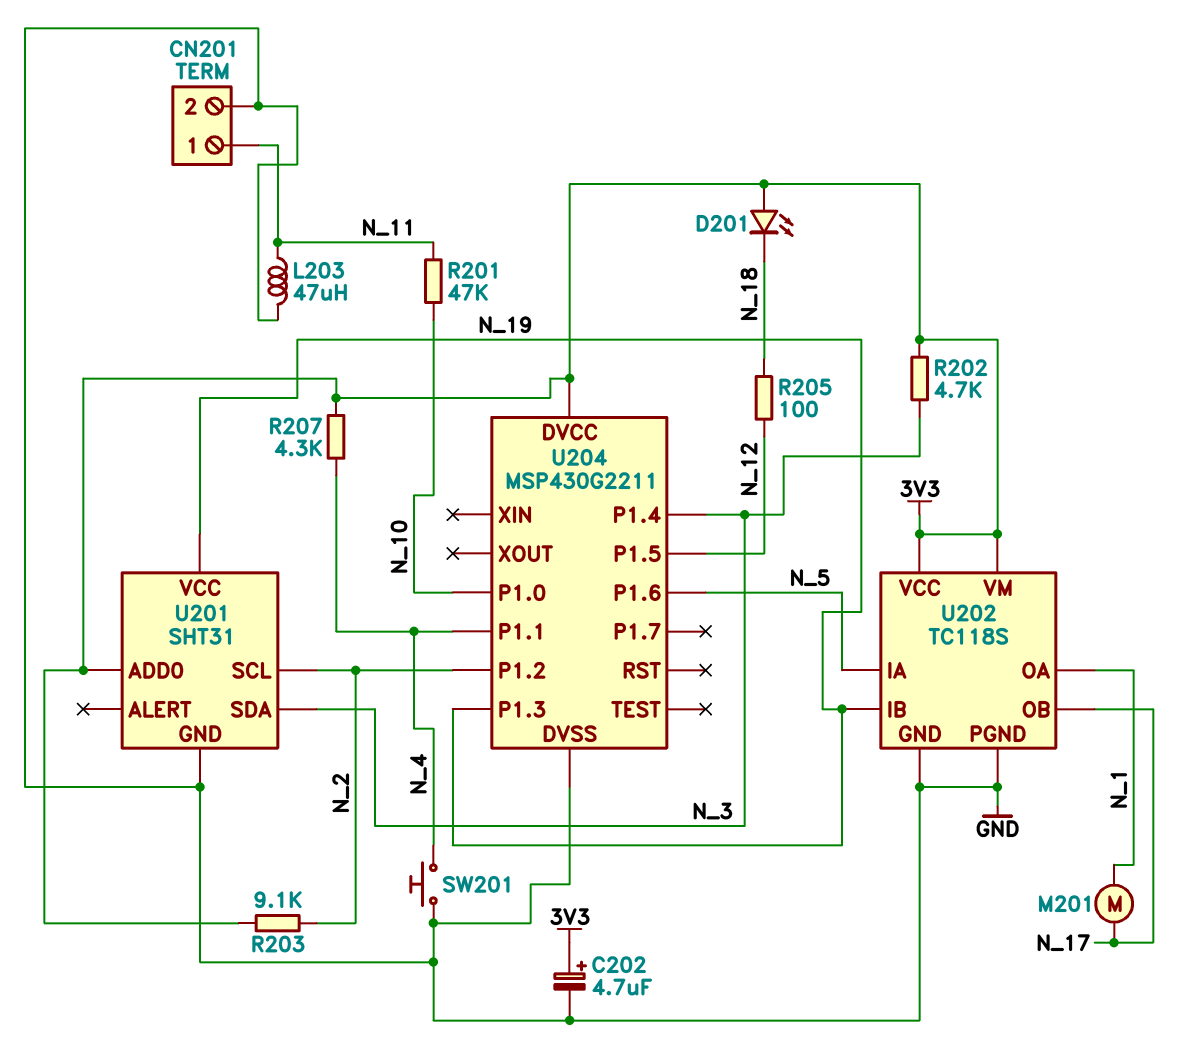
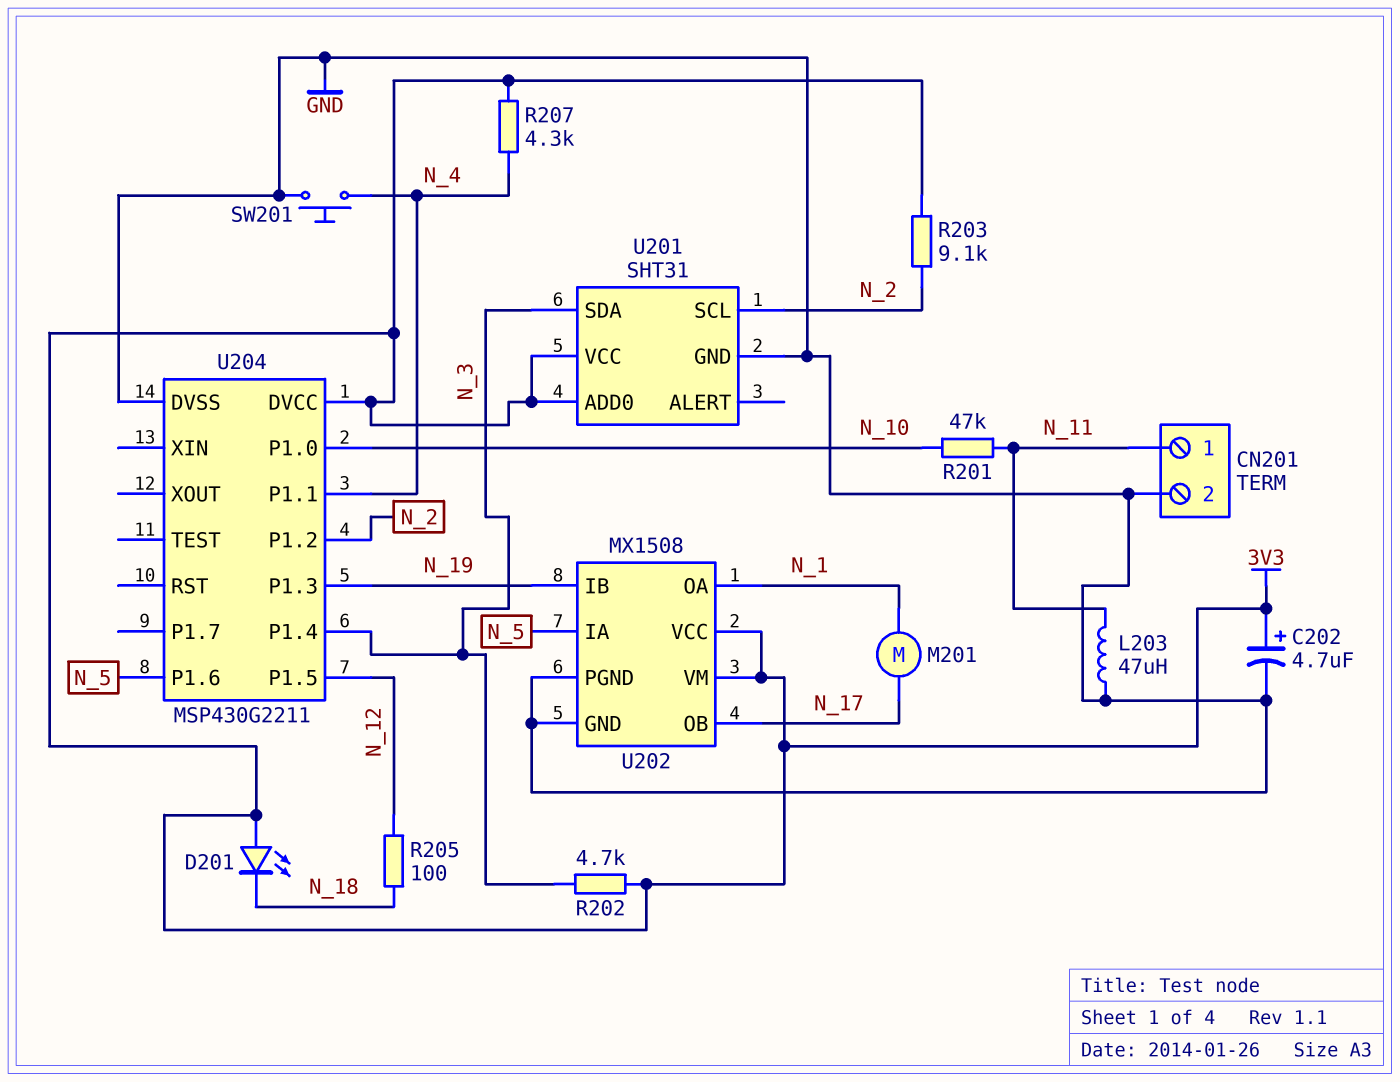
U201 pin VCC: N_19 -> 3V3
U202: TC118S -> MX1508

